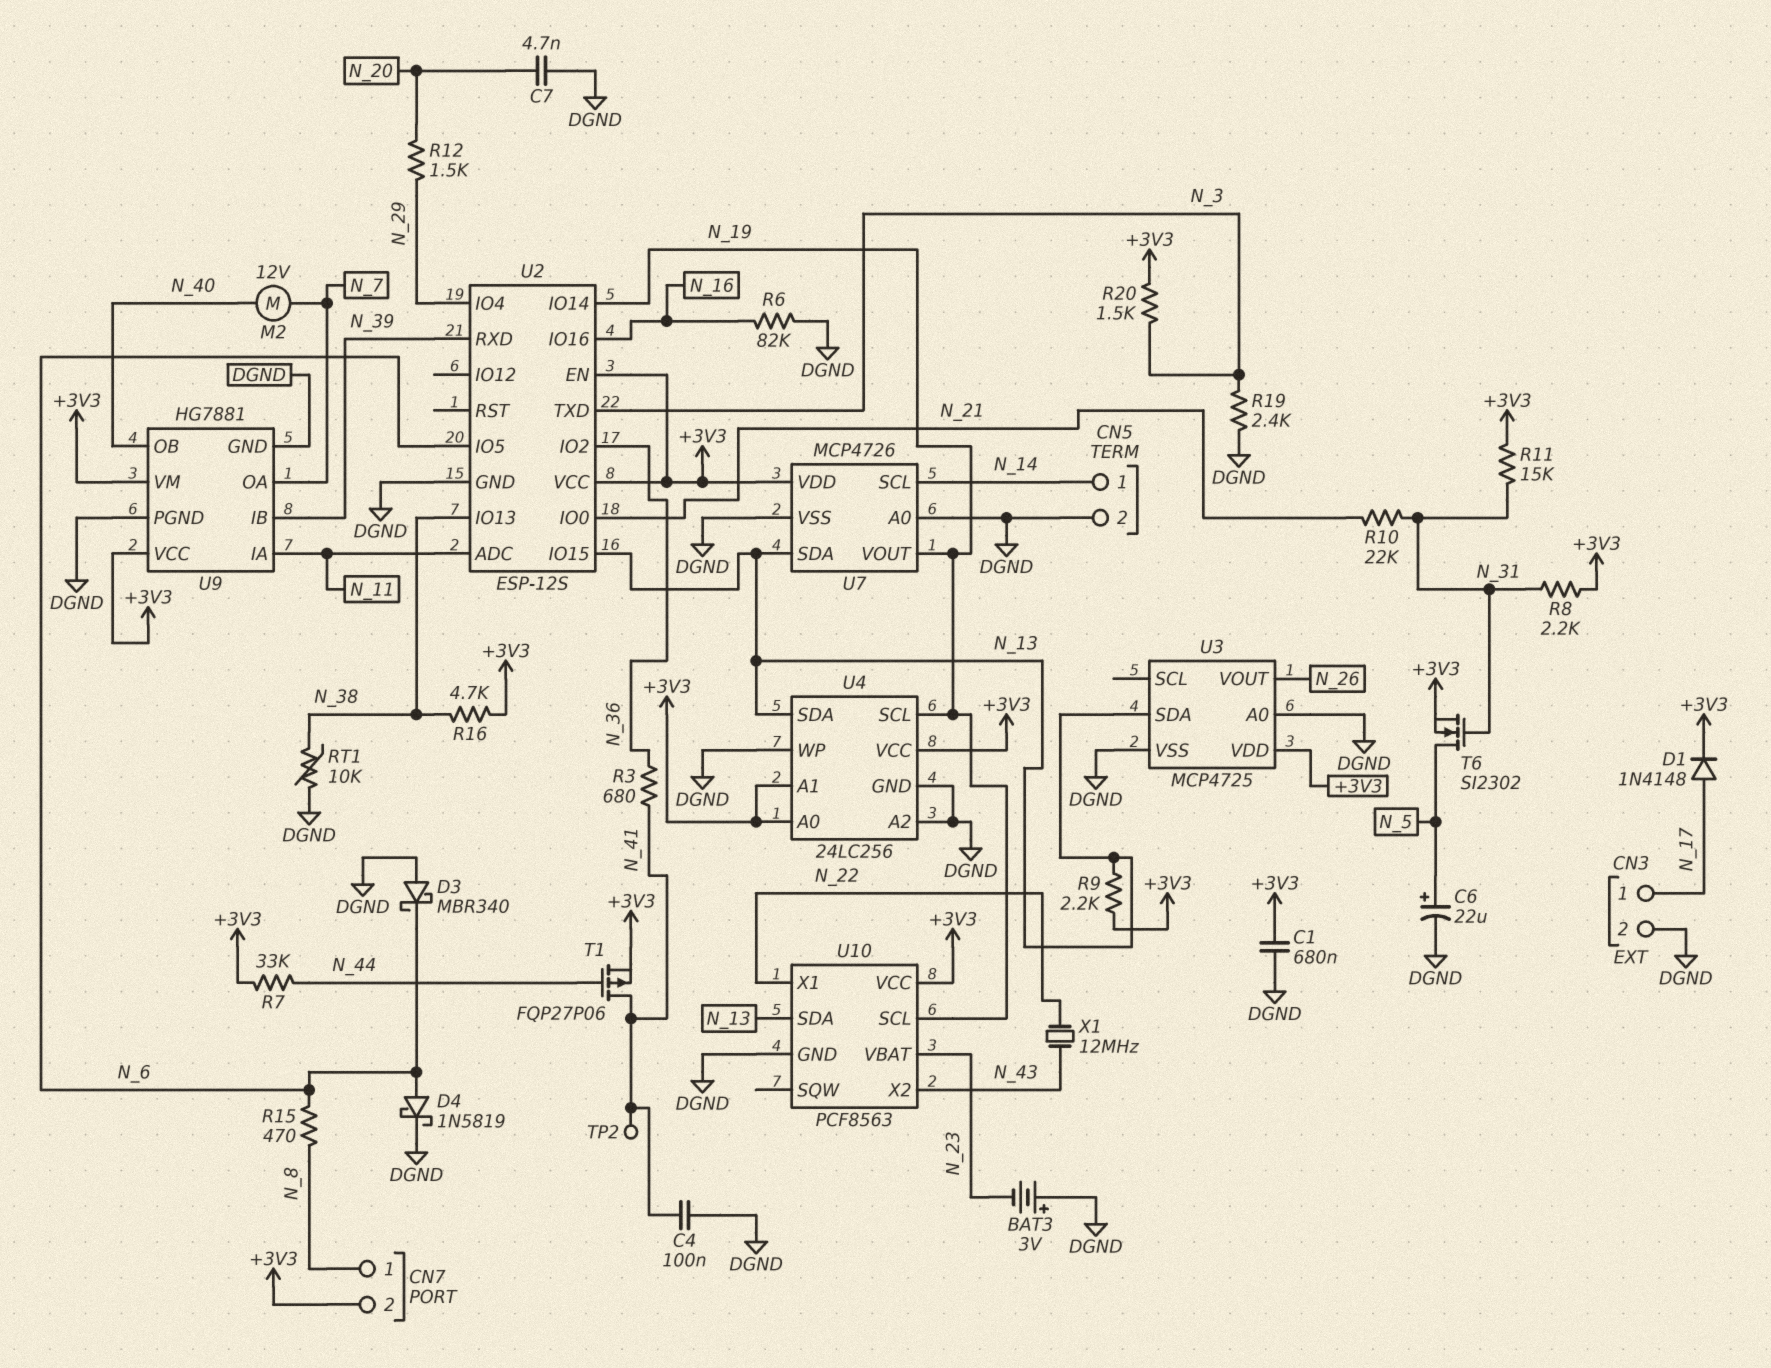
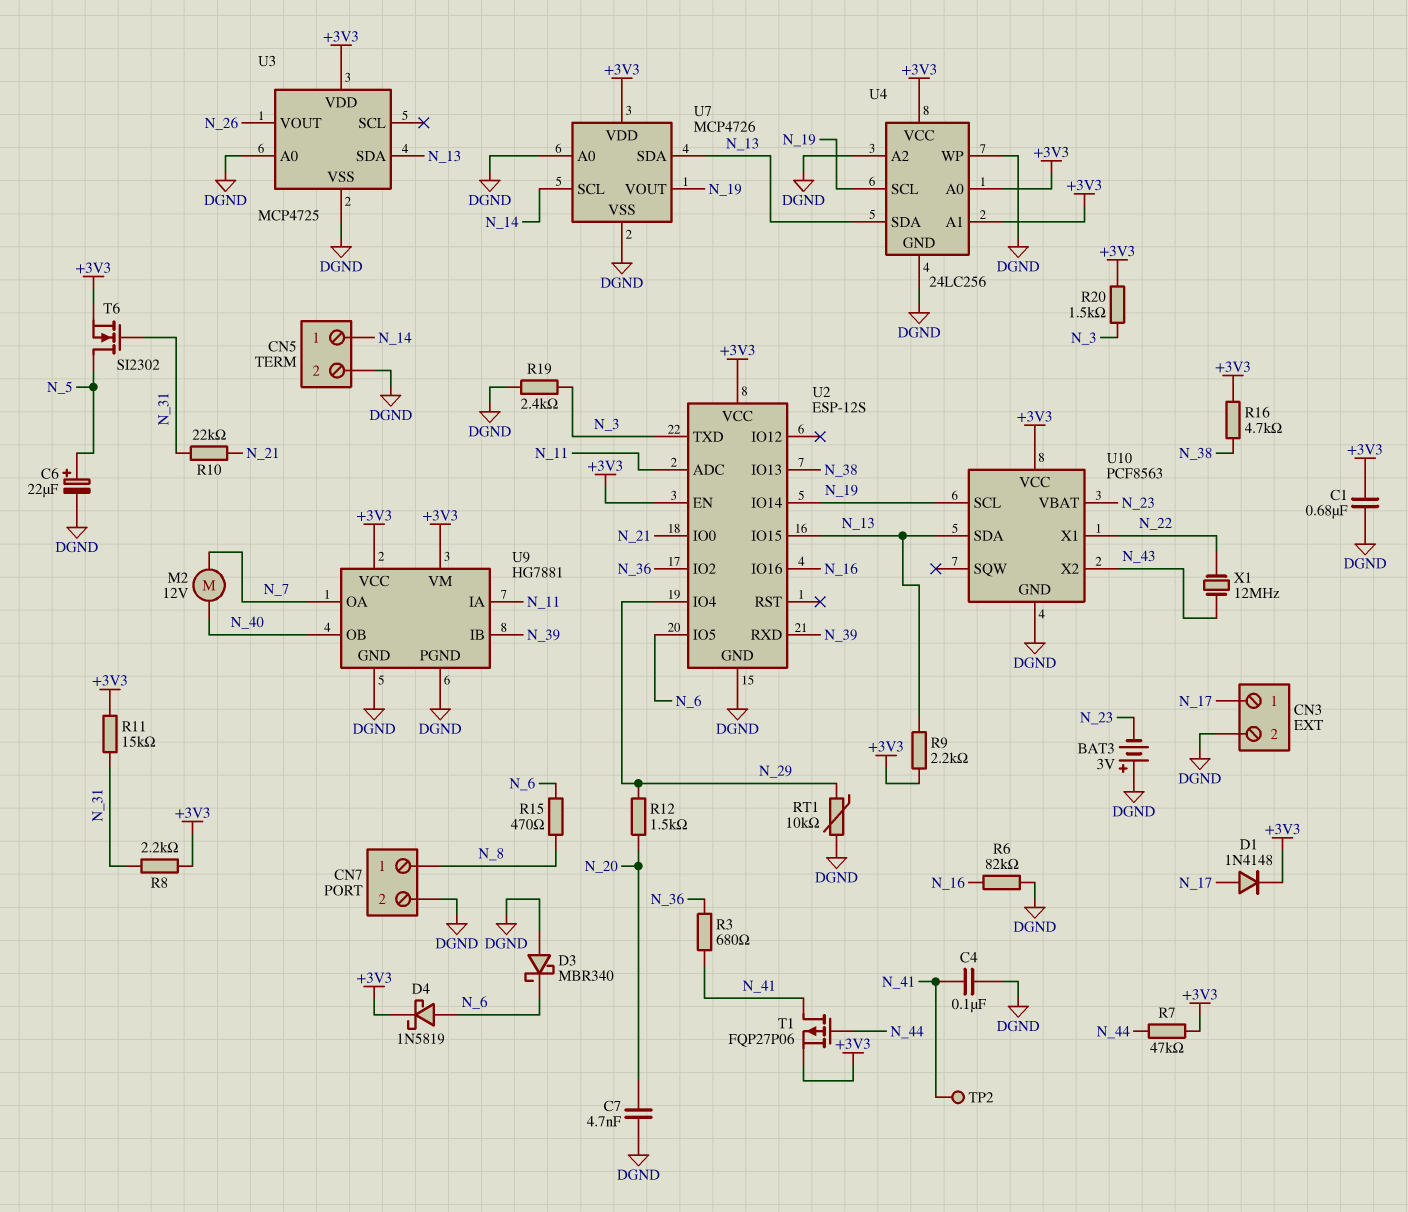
CN7 pin 2: +3V3 -> DGND
D4: schottky 1N5819 (A N_6, K DGND) -> schottky 1N5819 (A N_6, K +3V3)
R7: 33k (+3V3, N_44) -> 47k (+3V3, N_44)
RT1: 10k (DGND, N_38) -> 10k (DGND, N_29)

